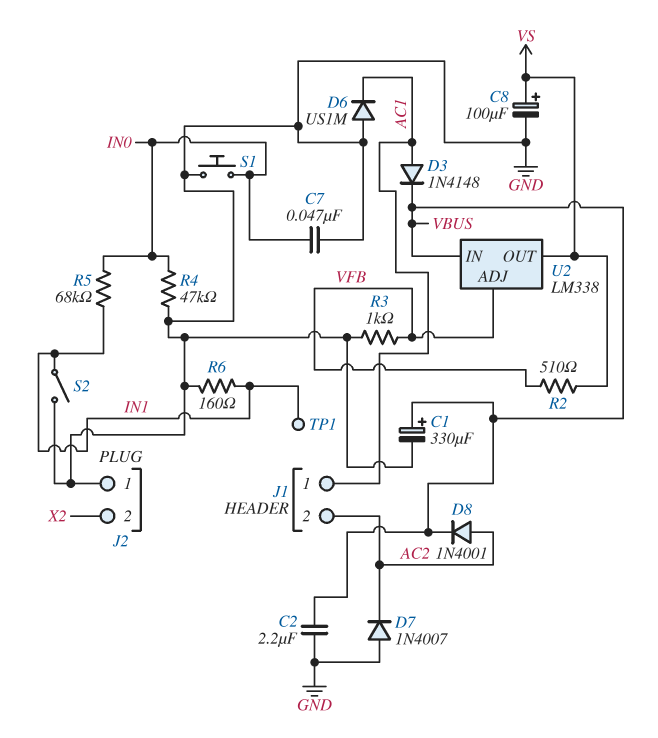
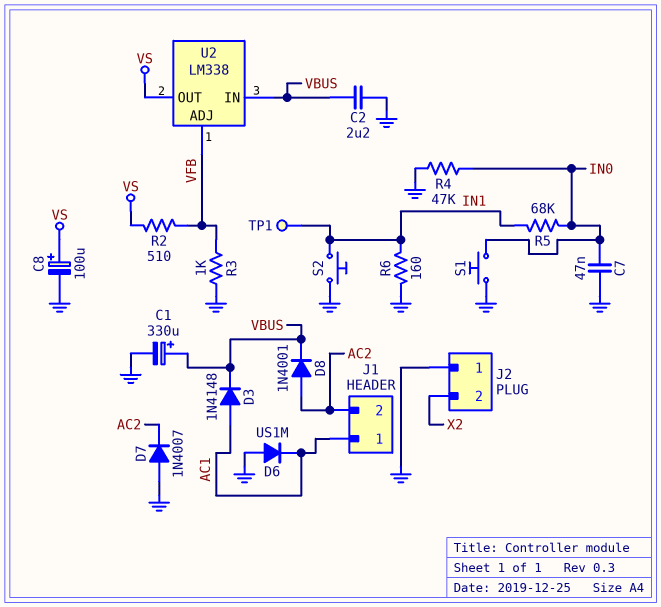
S2: switch (GND, IN1) -> button (GND, IN1)

